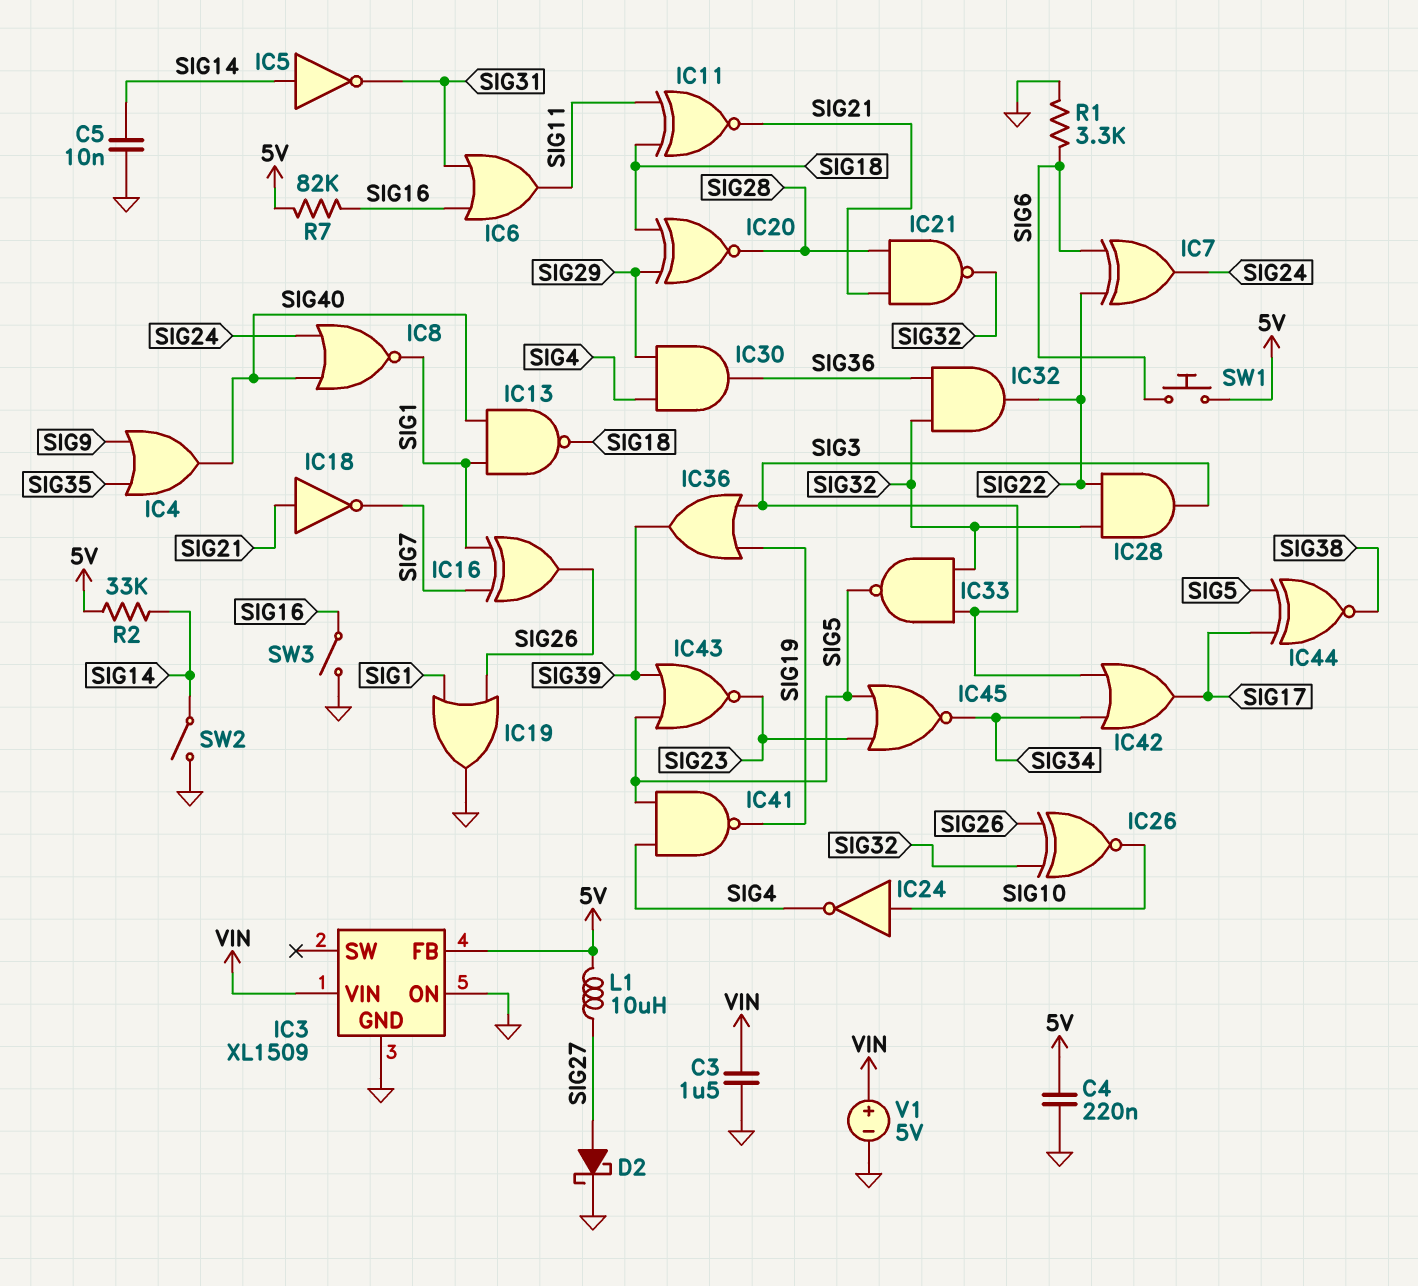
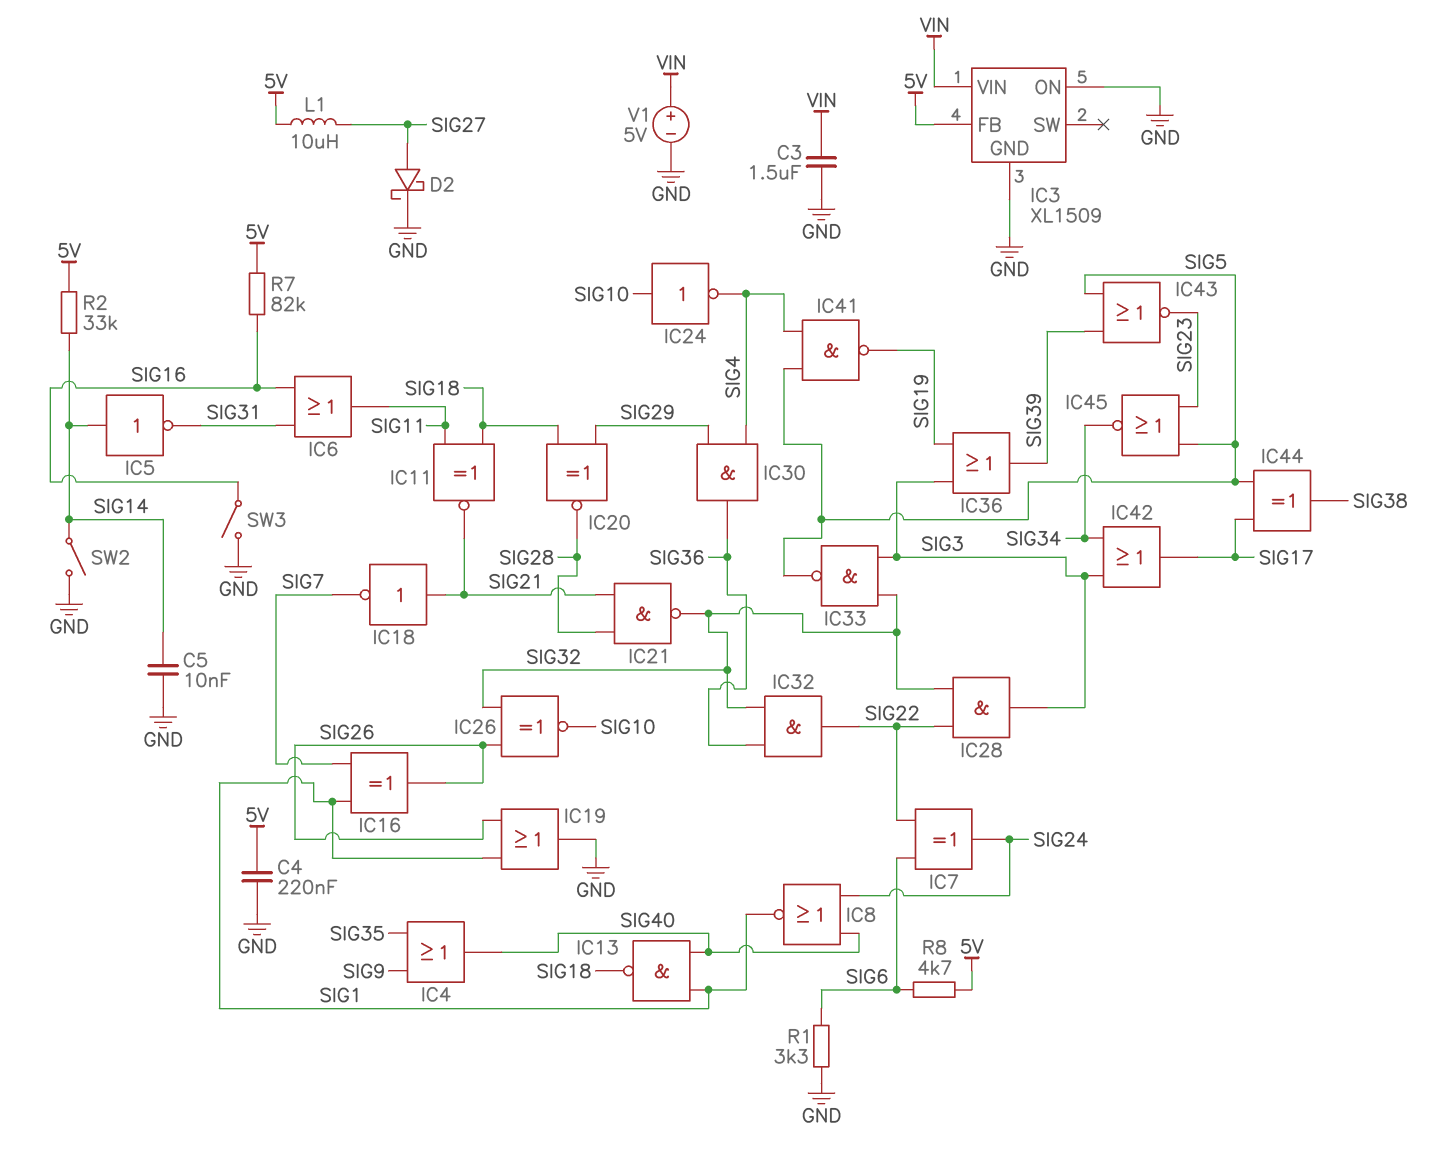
IC44: XNOR (in SIG5, in SIG17, out SIG38) -> XOR (in SIG5, in SIG17, out SIG38)
R8: none -> 4.7k (5V, SIG6)
SW1: button (5V, SIG6) -> none

